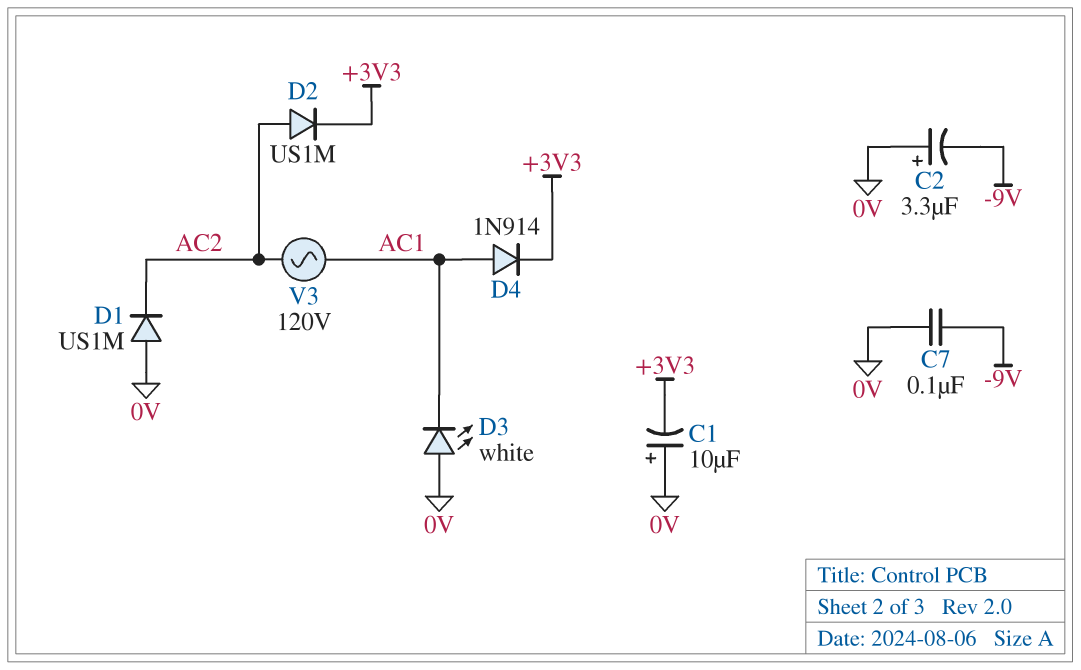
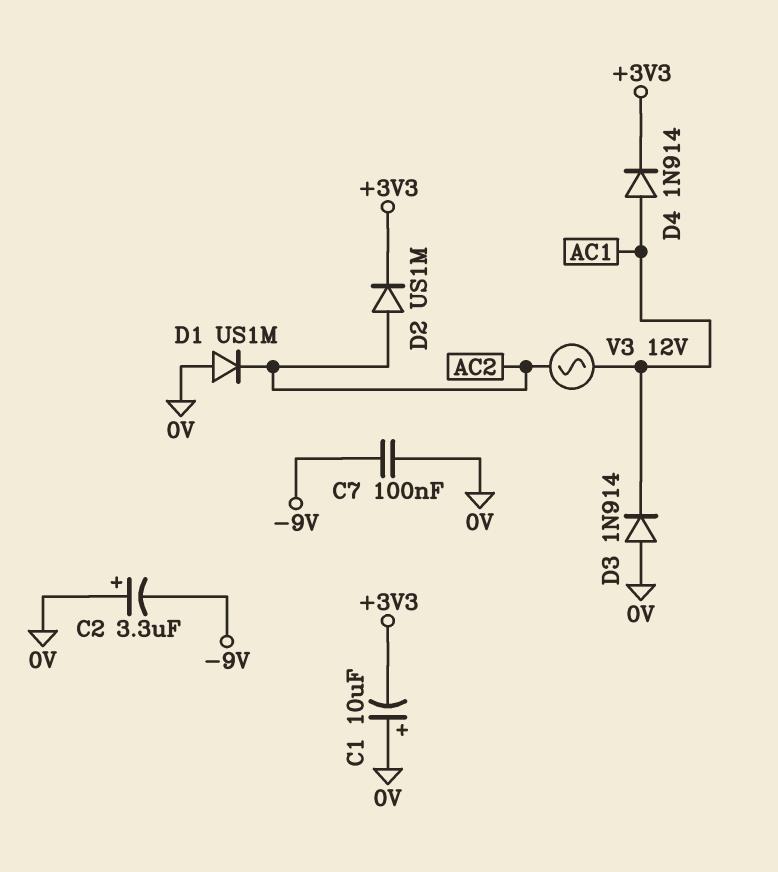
D3: LED white (A 0V, K AC1) -> diode 1N914 (A 0V, K AC1)
V3: AC 120V (AC1, AC2) -> AC 12V (AC1, AC2)

